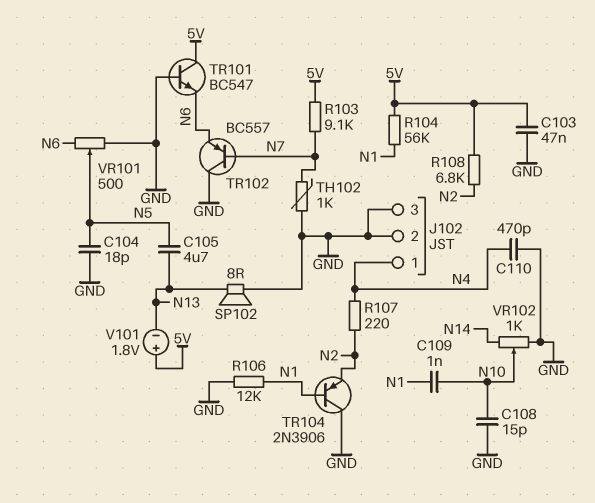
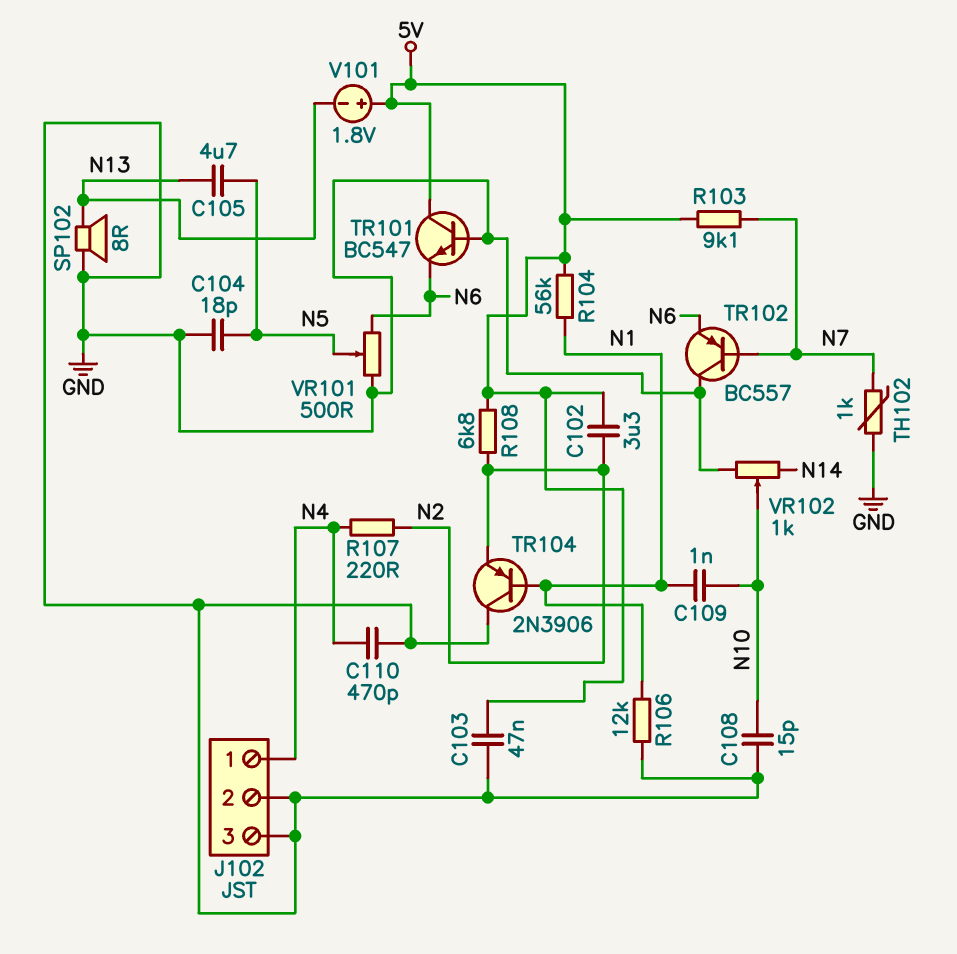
C102: none -> 3.3uF (5V, N2)

